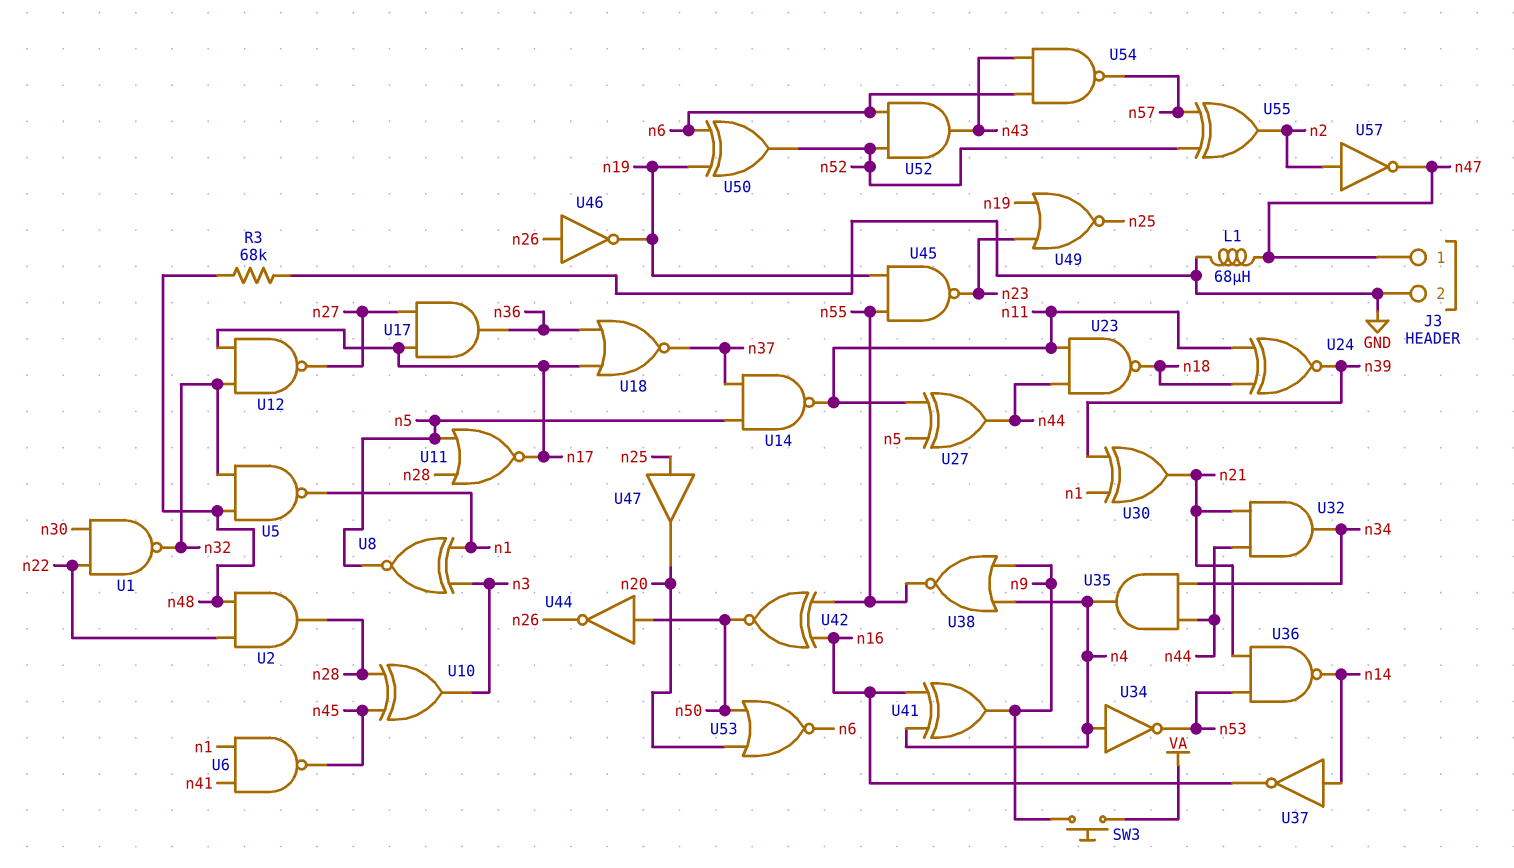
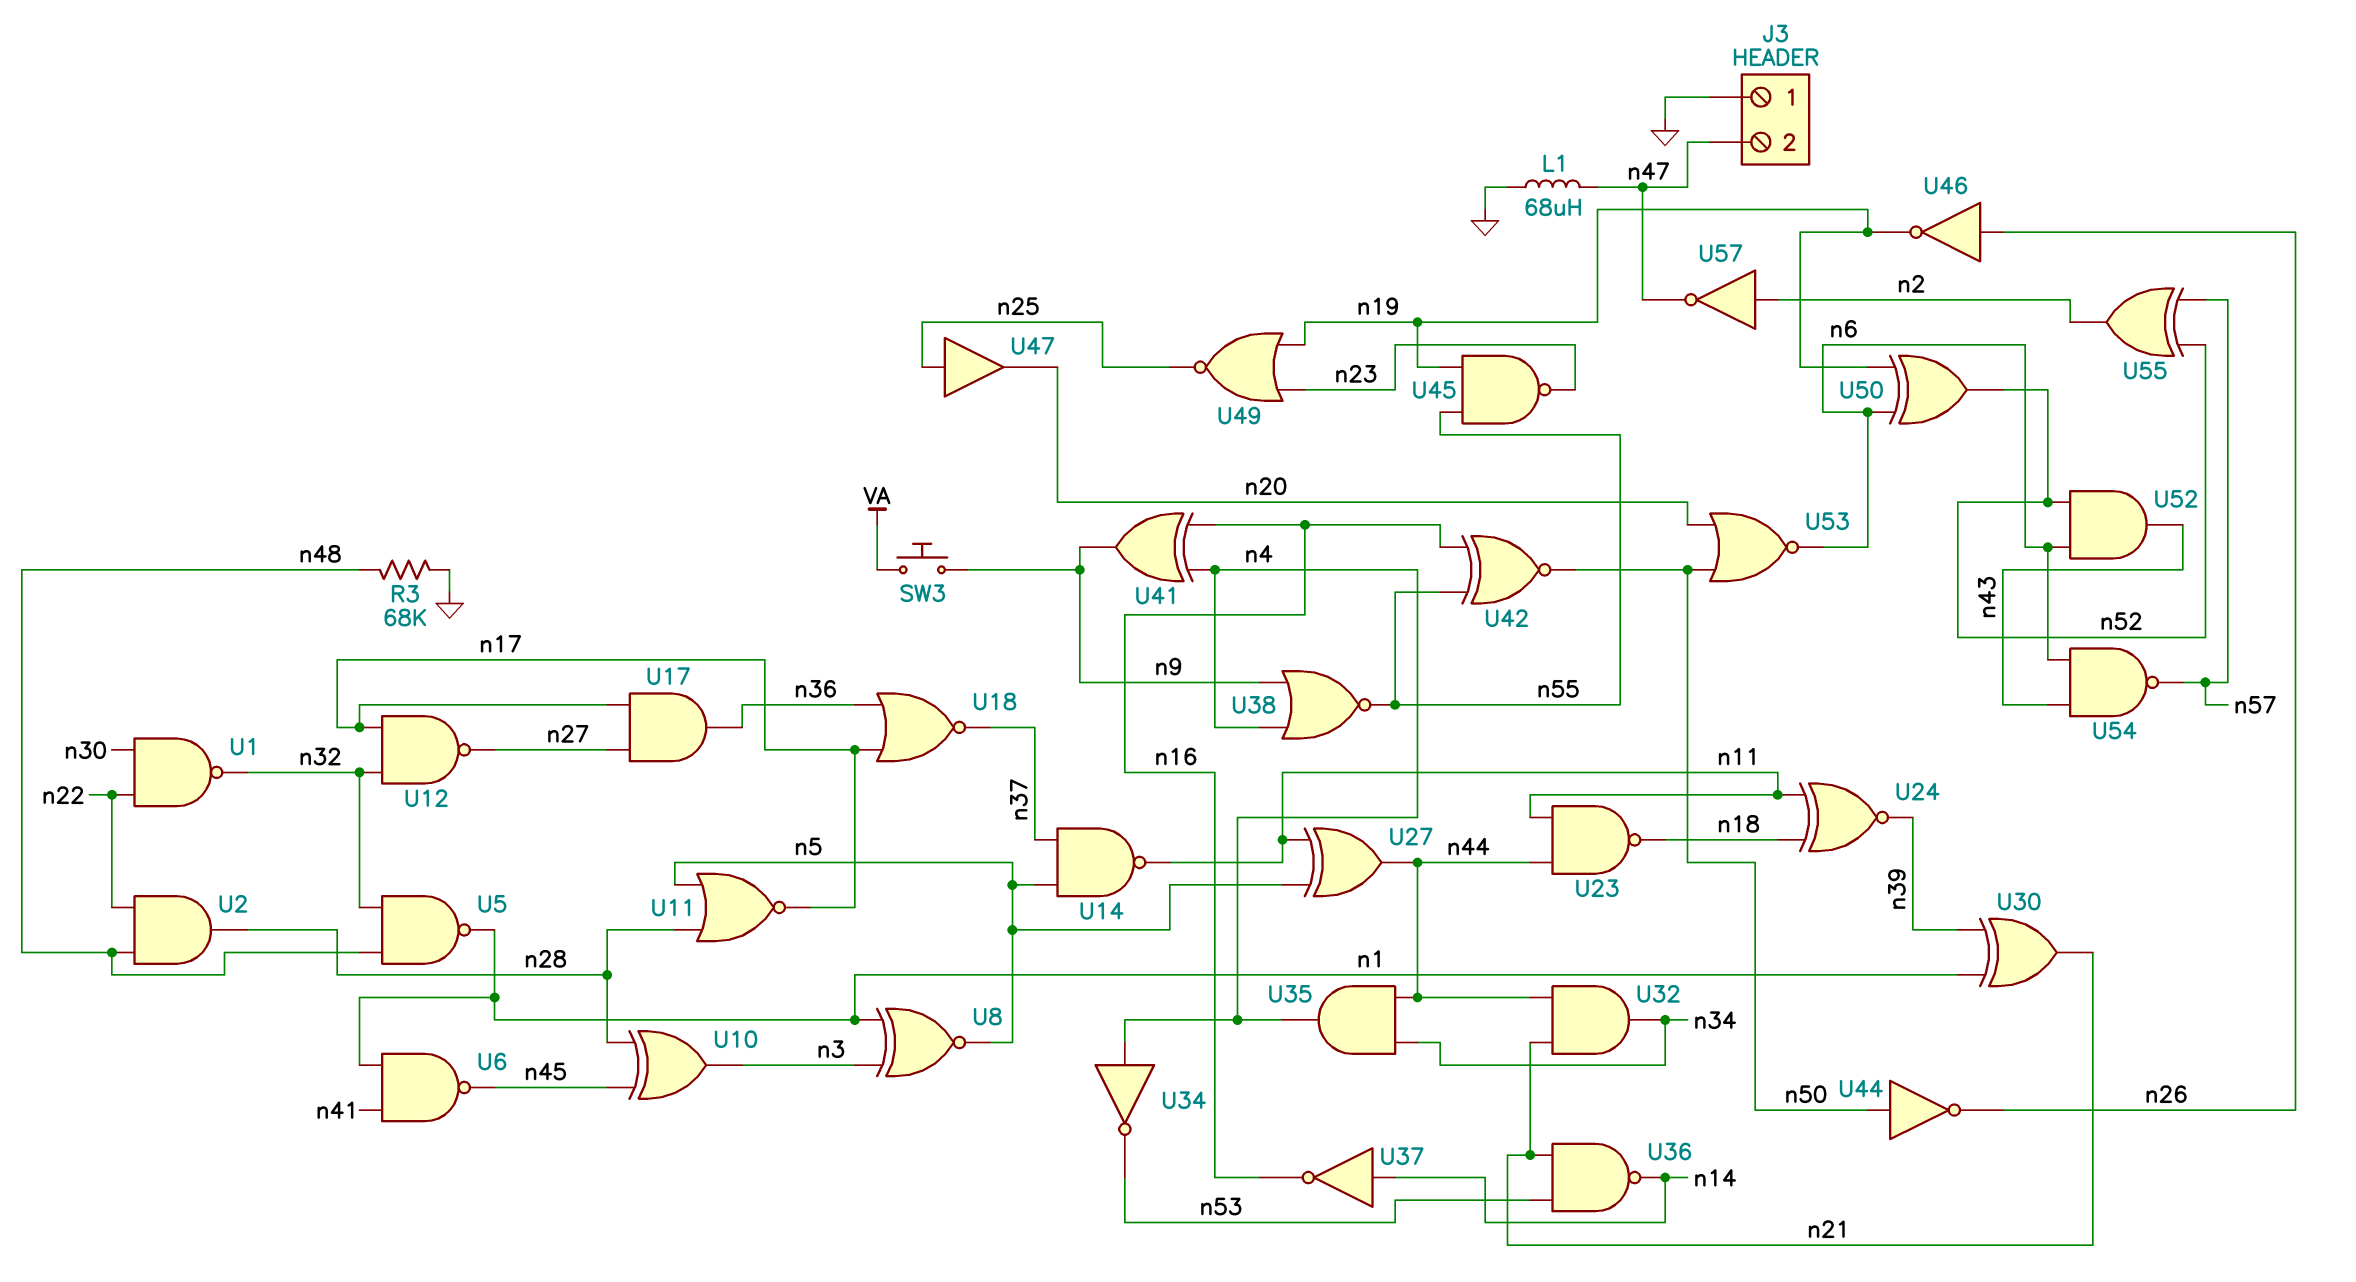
J3 pin 1: n47 -> GND
J3 pin 2: GND -> n47

